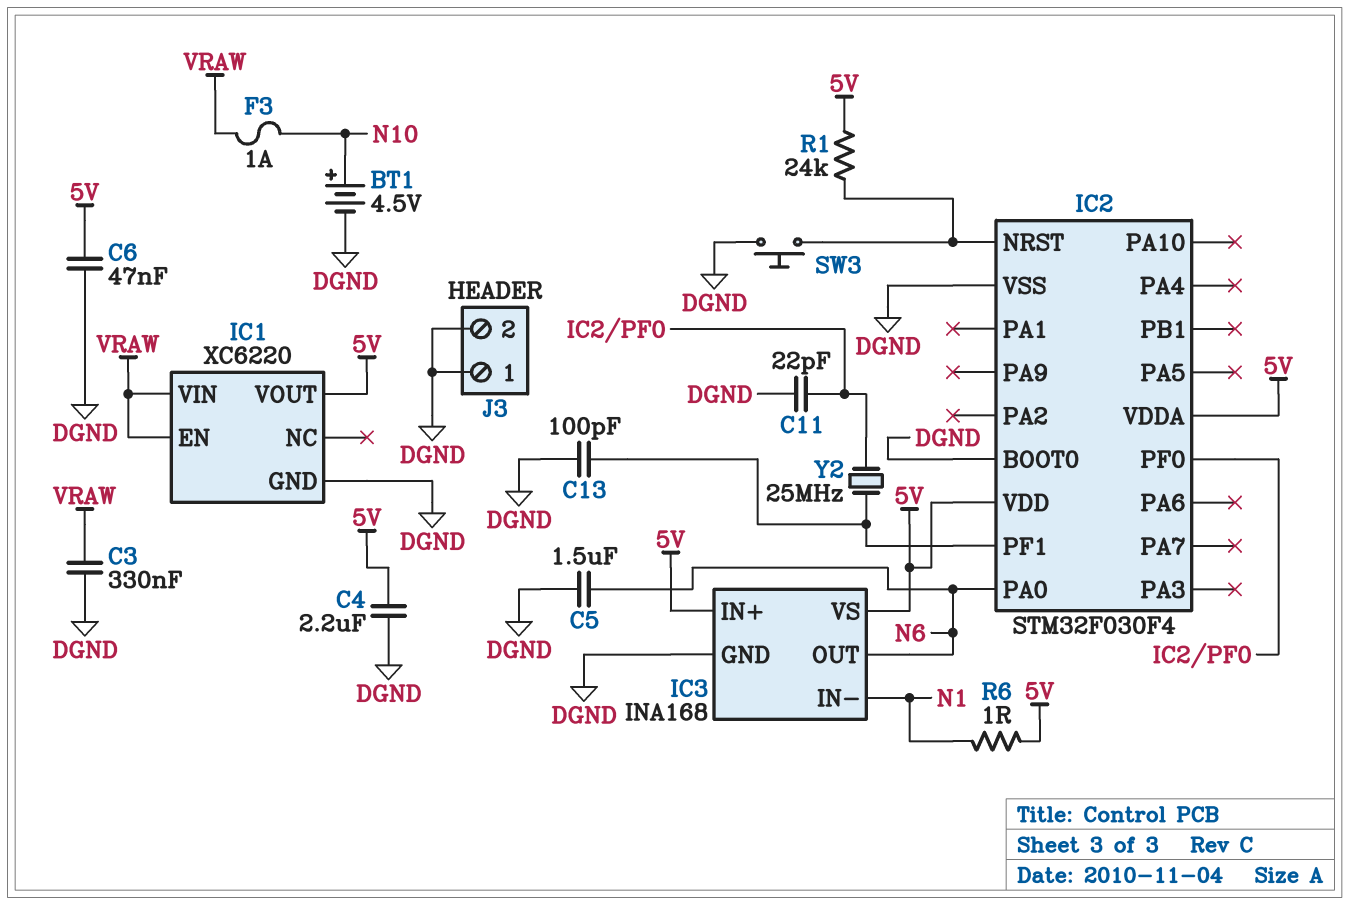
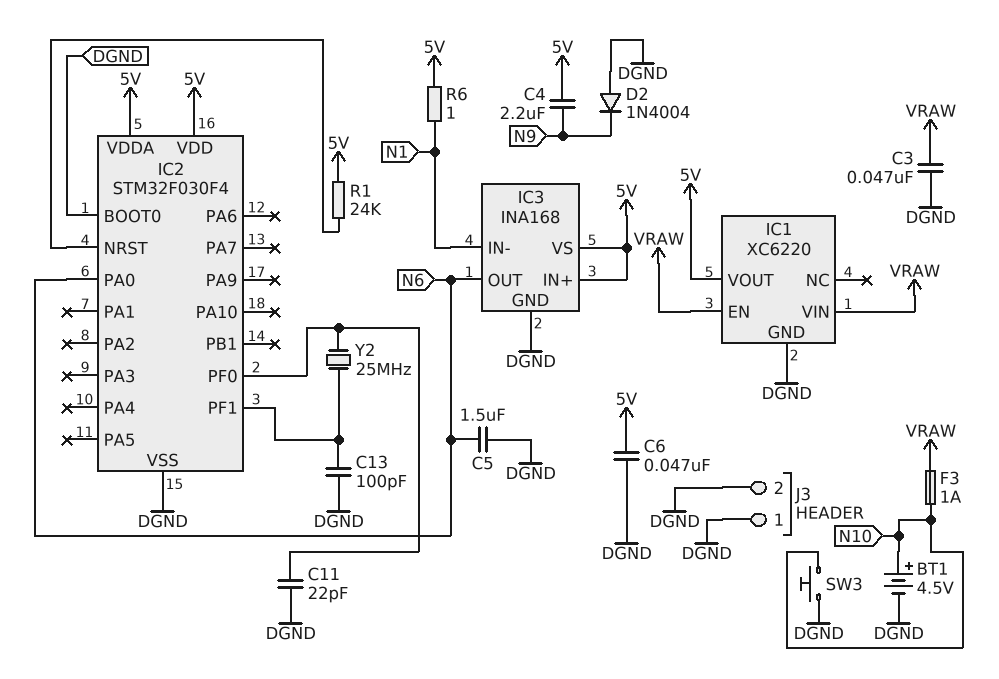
C3: 330nF (DGND, VRAW) -> 47nF (DGND, VRAW)
C4: 2.2uF (5V, DGND) -> 2.2uF (5V, N9)
D2: none -> diode 1N4004 (A DGND, K N9)
SW3: button (DGND, IC2/NRST) -> button (DGND, N10)

